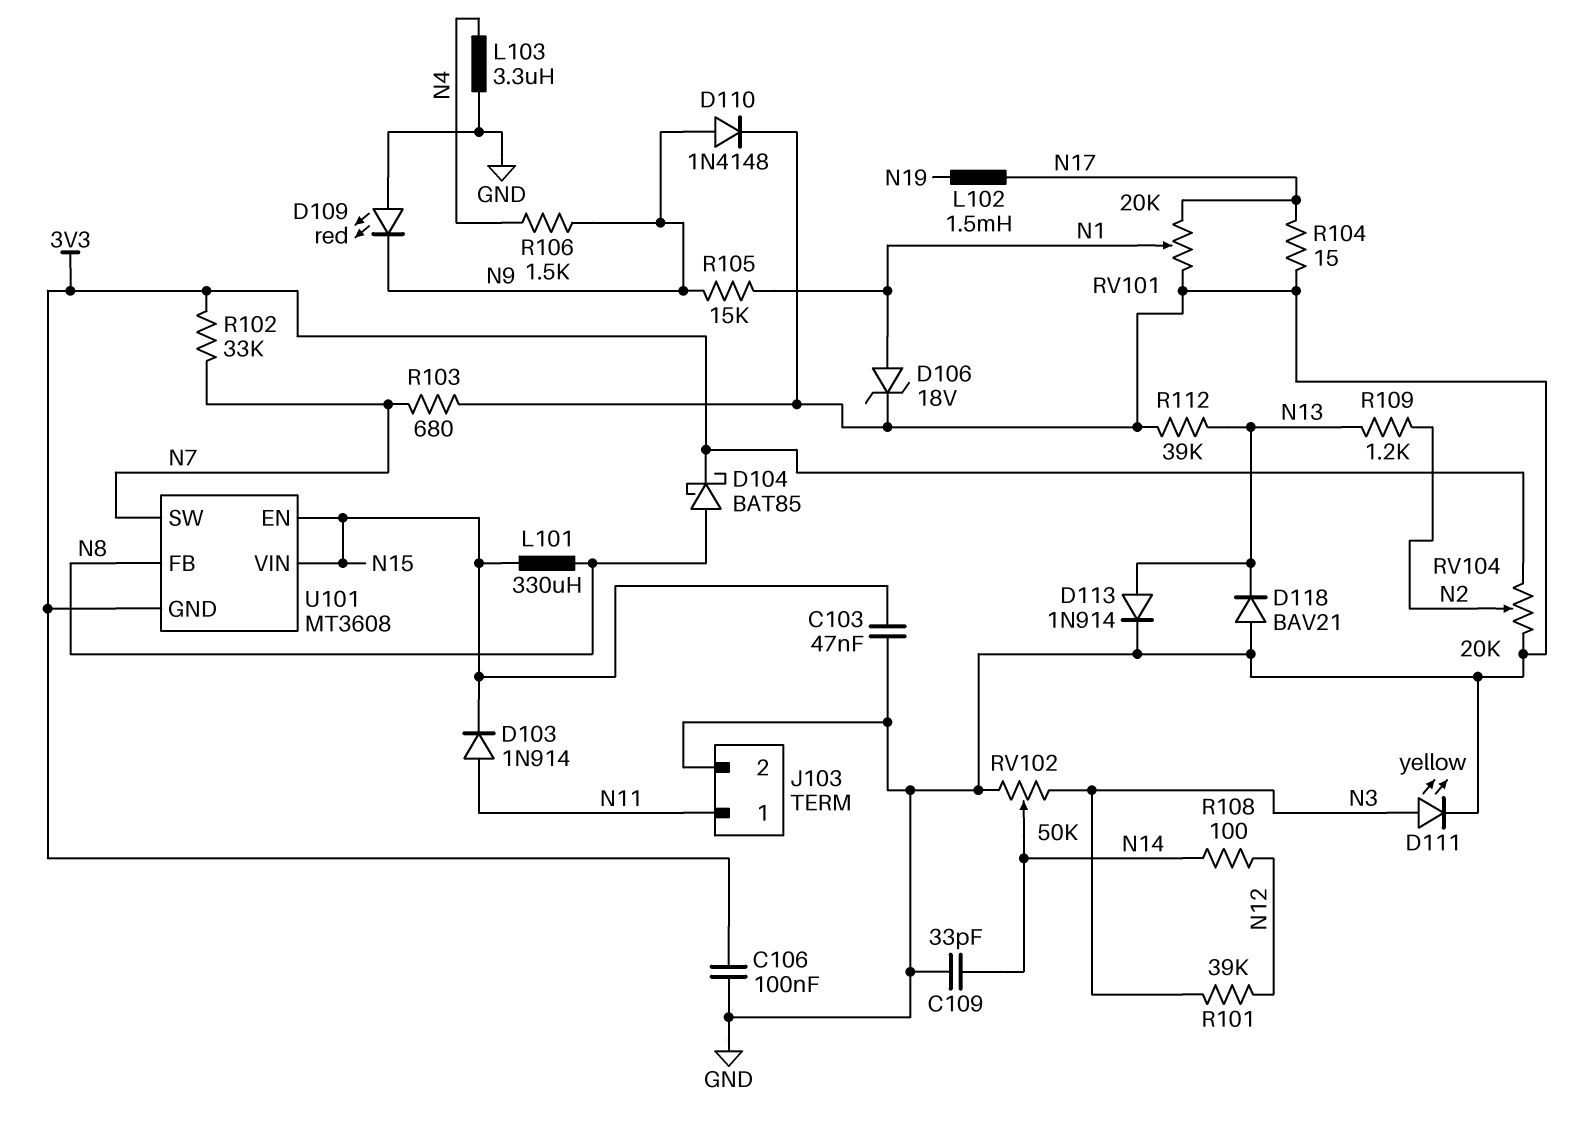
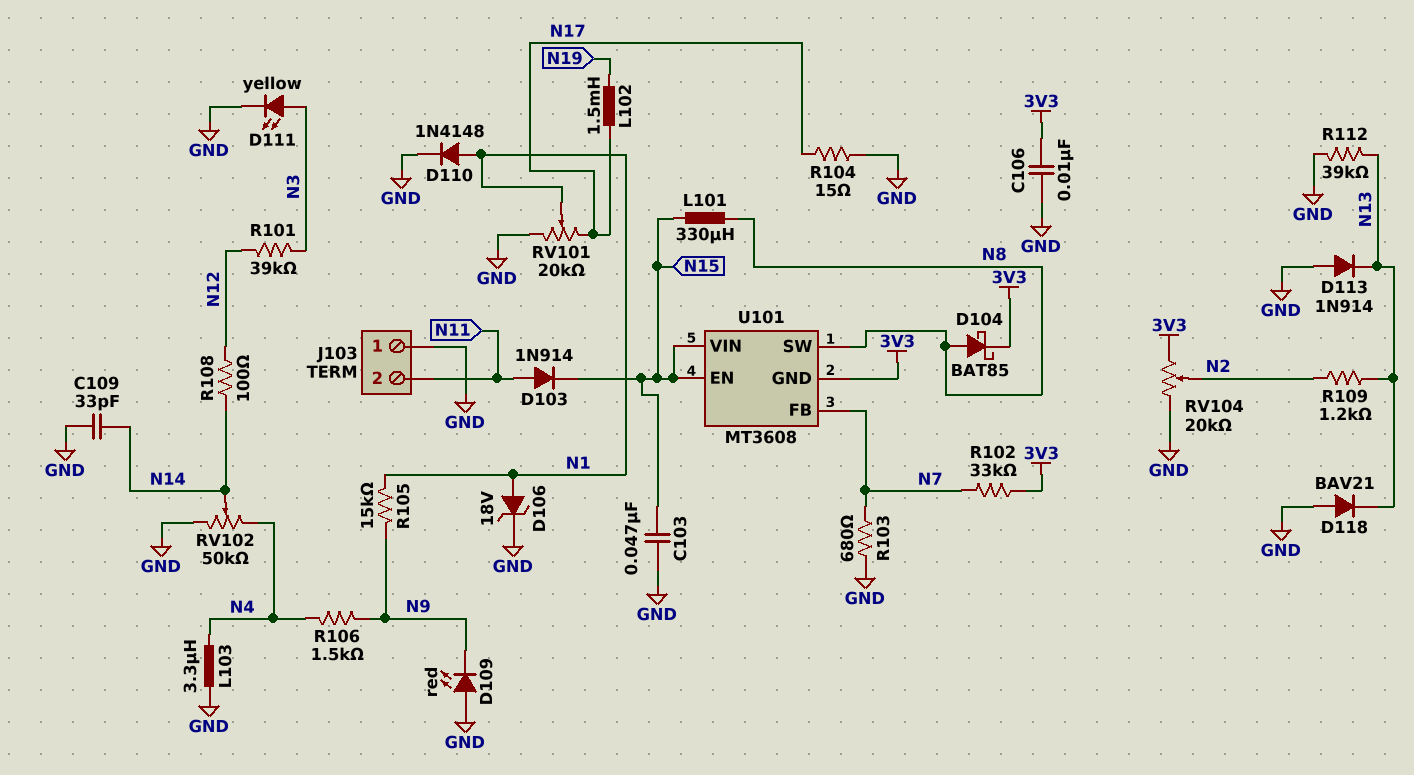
C106: 100nF (3V3, GND) -> 10nF (3V3, GND)
D110: diode 1N4148 (A N9, K GND) -> diode 1N4148 (A N1, K GND)
D113: diode 1N914 (A N13, K GND) -> diode 1N914 (A GND, K N13)
J103 pin 1: N11 -> GND
J103 pin 2: GND -> N11
RV102: 50k (GND, N3, wiper N14) -> 50k (GND, N4, wiper N14)
U101 pin FB: N8 -> N7
U101 pin SW: N7 -> N8

